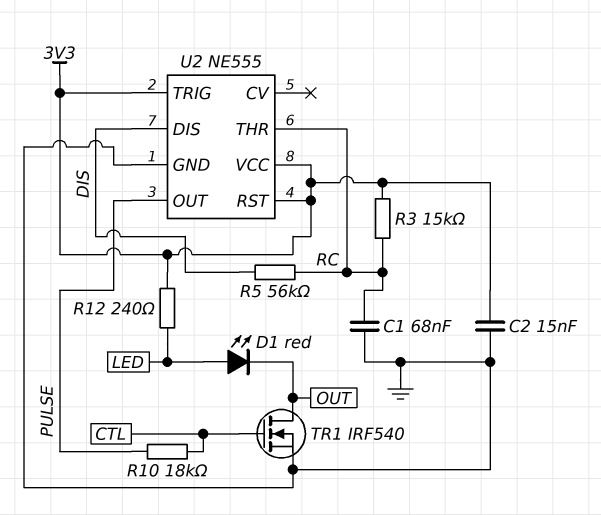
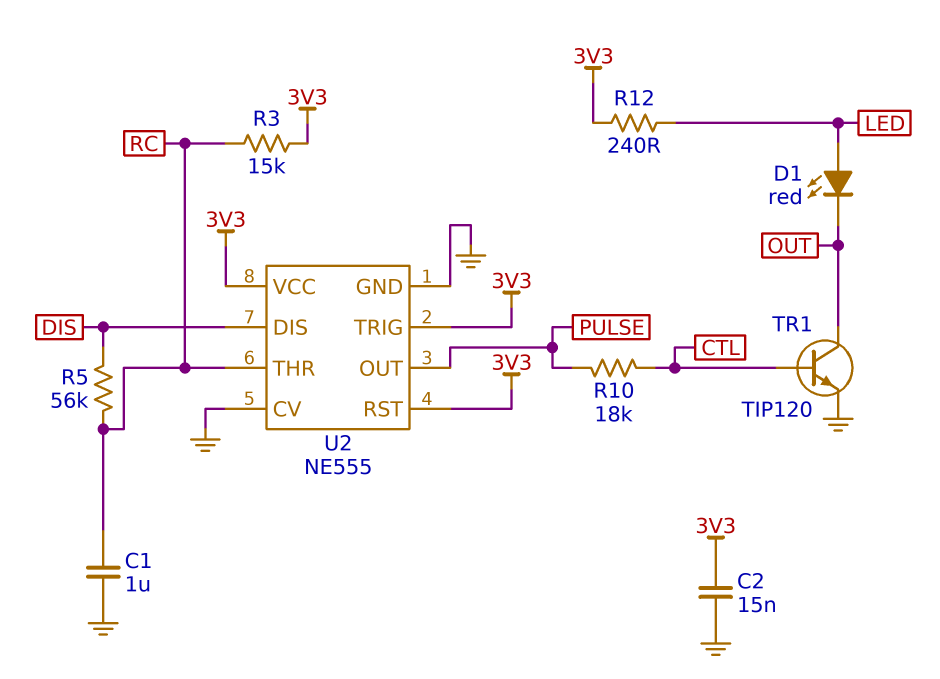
C1: 68nF (GND, RC) -> 1uF (GND, RC)
TR1: NMOS IRF540 (G CTL, D OUT, S GND) -> NPN TIP120 (B CTL, C OUT, E GND)
U2 pin CV: none -> GND

